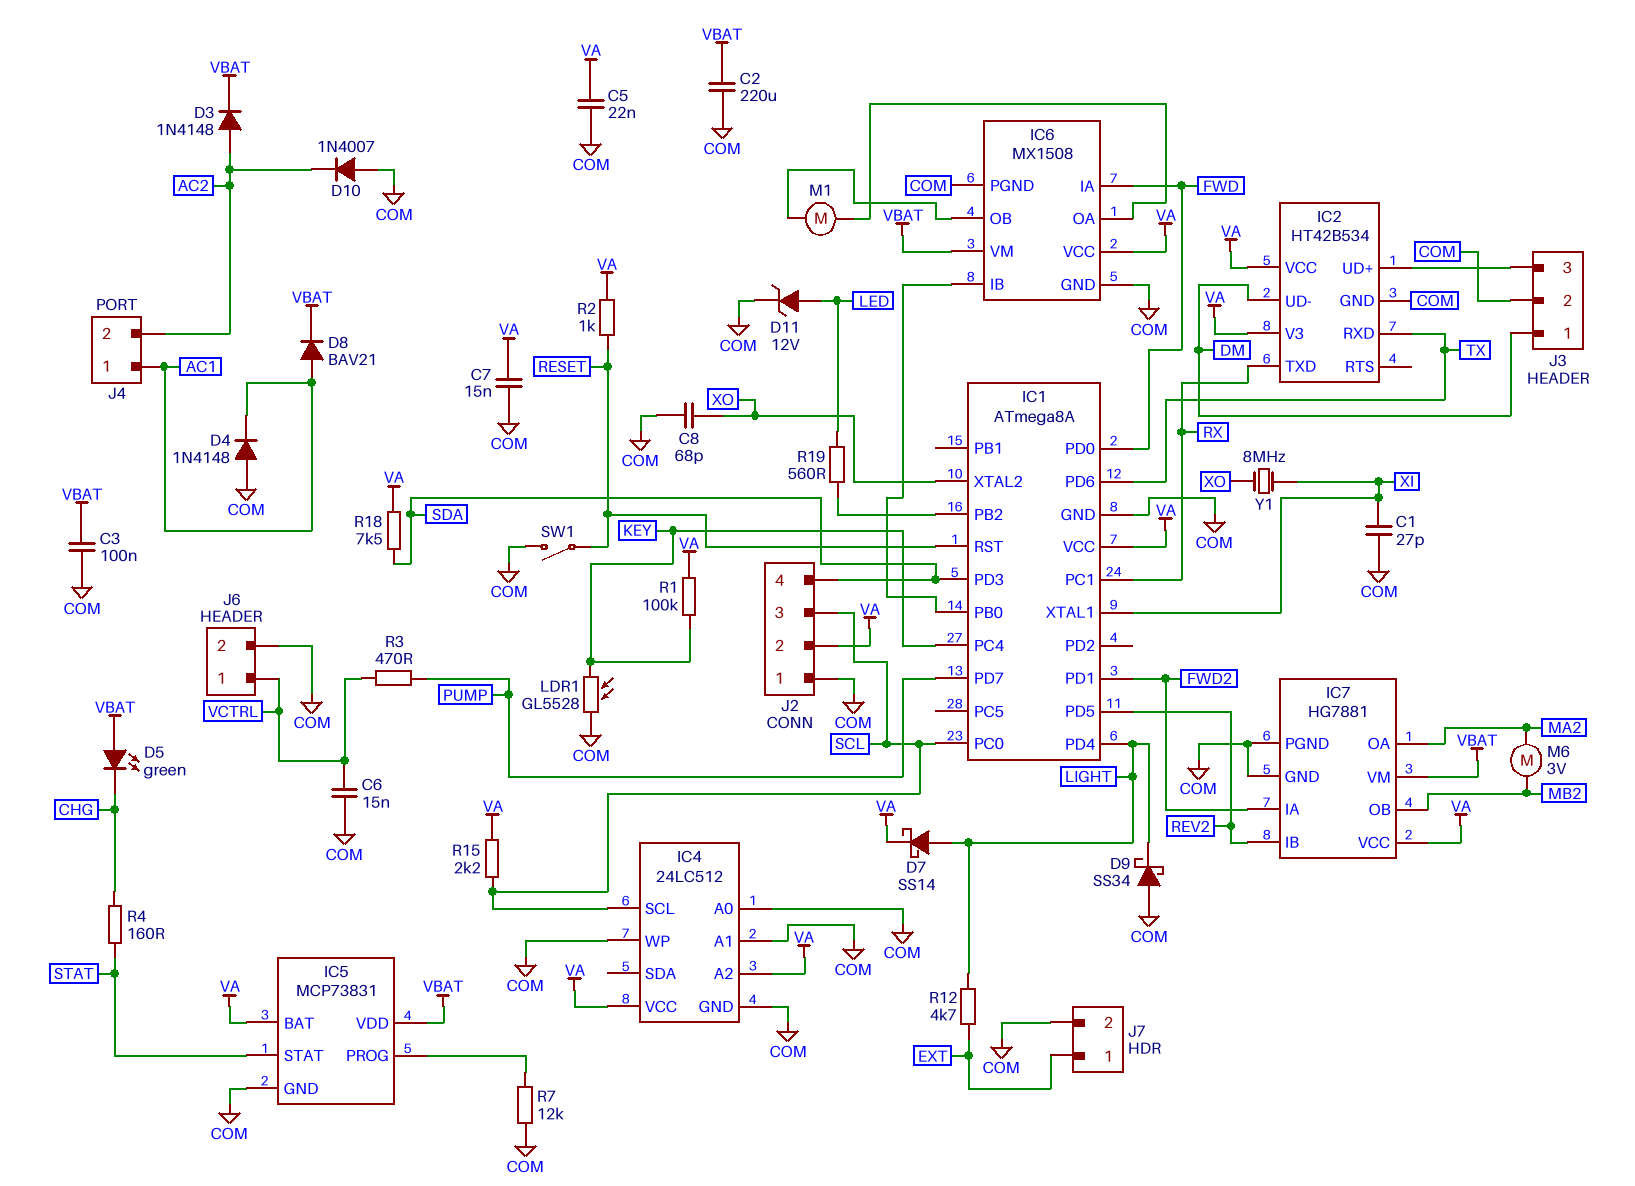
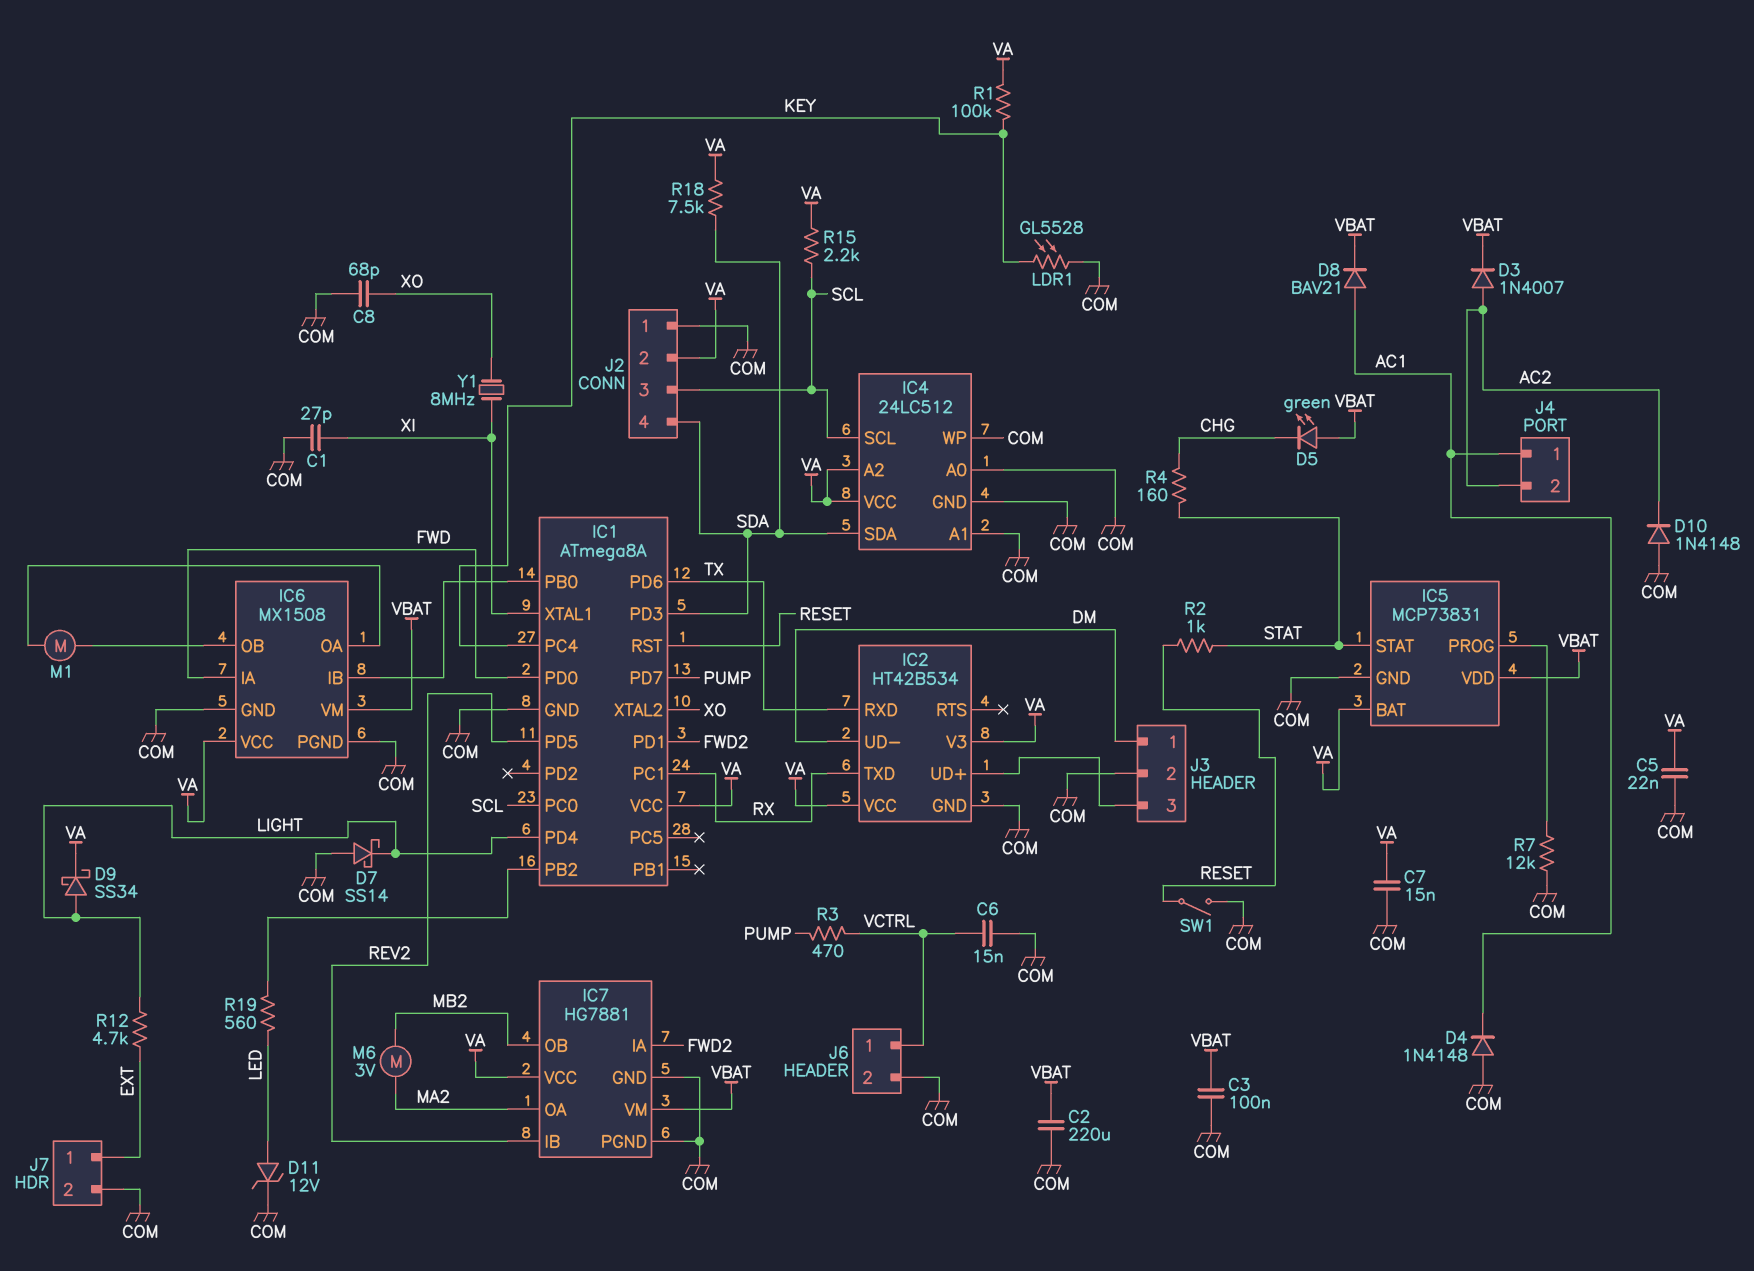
D3: diode 1N4148 (A AC2, K VBAT) -> diode 1N4007 (A AC2, K VBAT)
D7: schottky SS14 (A LIGHT, K VA) -> schottky SS14 (A COM, K LIGHT)
D9: schottky SS34 (A COM, K LIGHT) -> schottky SS34 (A LIGHT, K VA)
D10: diode 1N4007 (A COM, K AC2) -> diode 1N4148 (A COM, K AC2)
IC4 pin SDA: none -> SDA
R2: 1k (RESET, VA) -> 1k (RESET, STAT)

